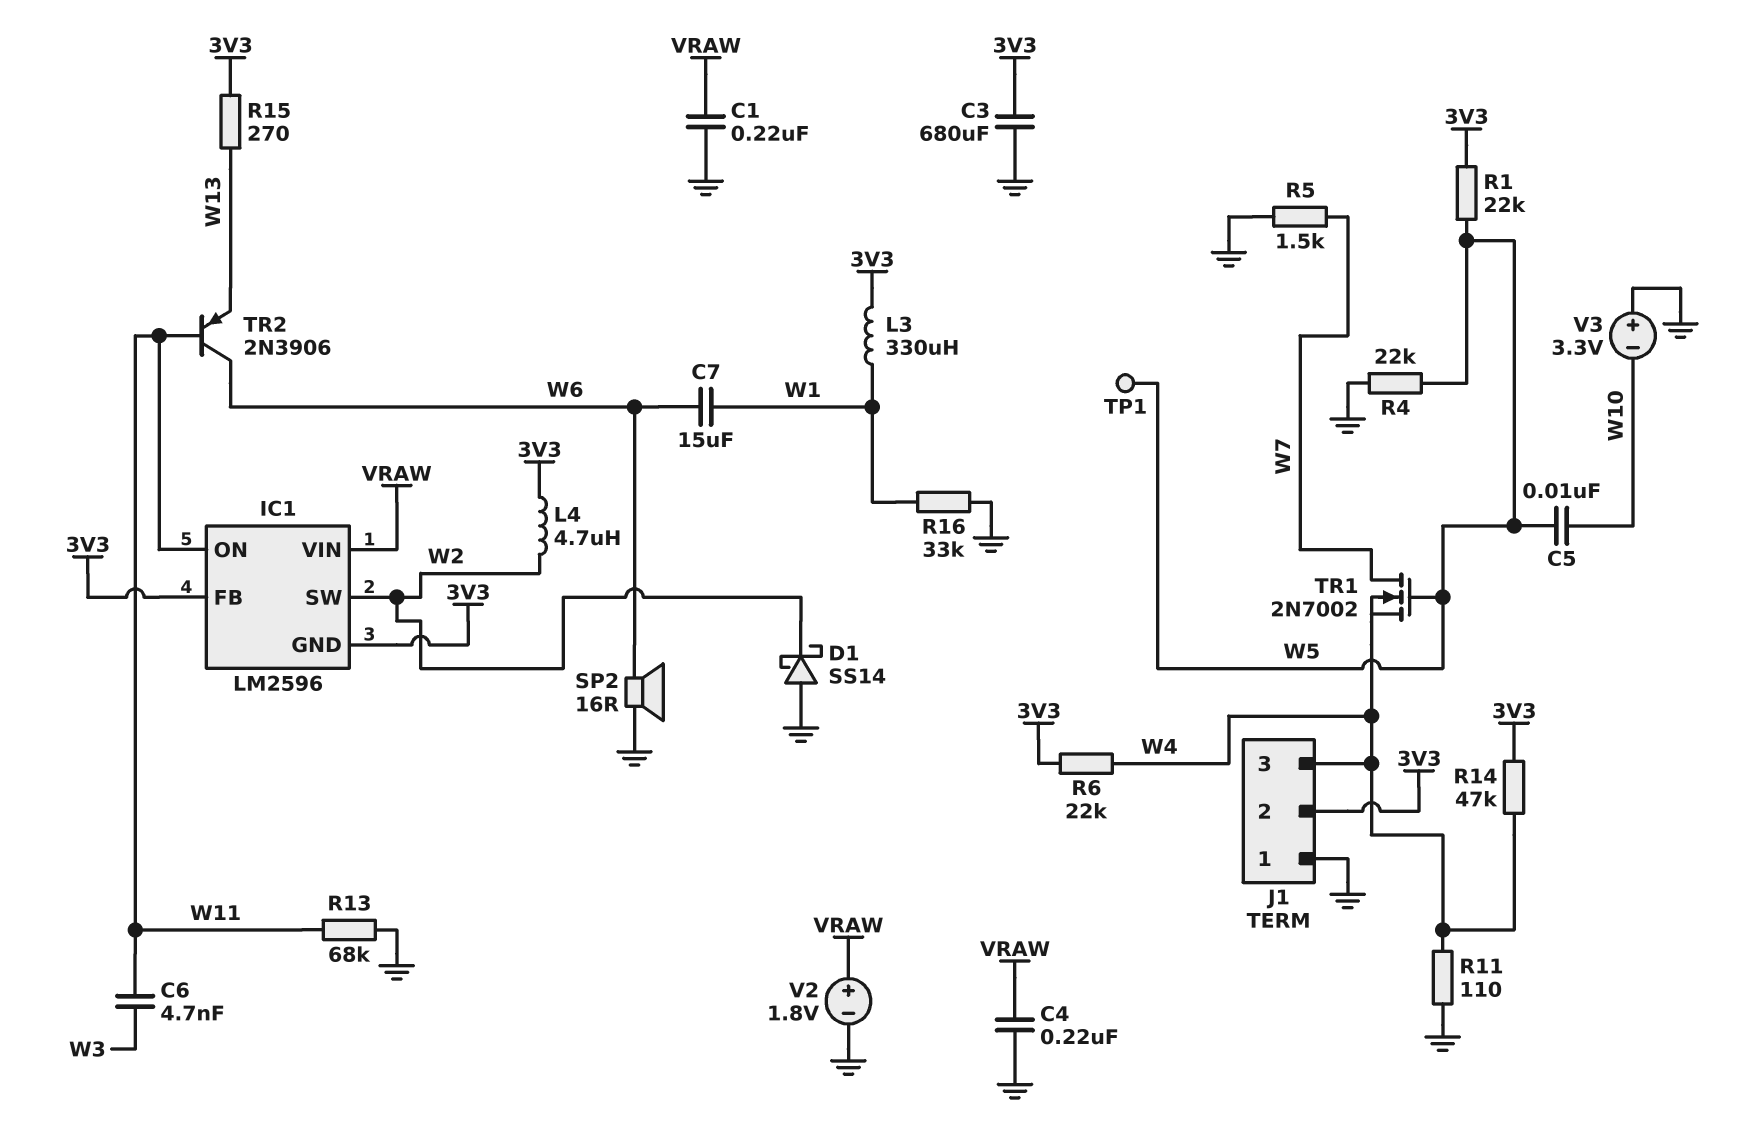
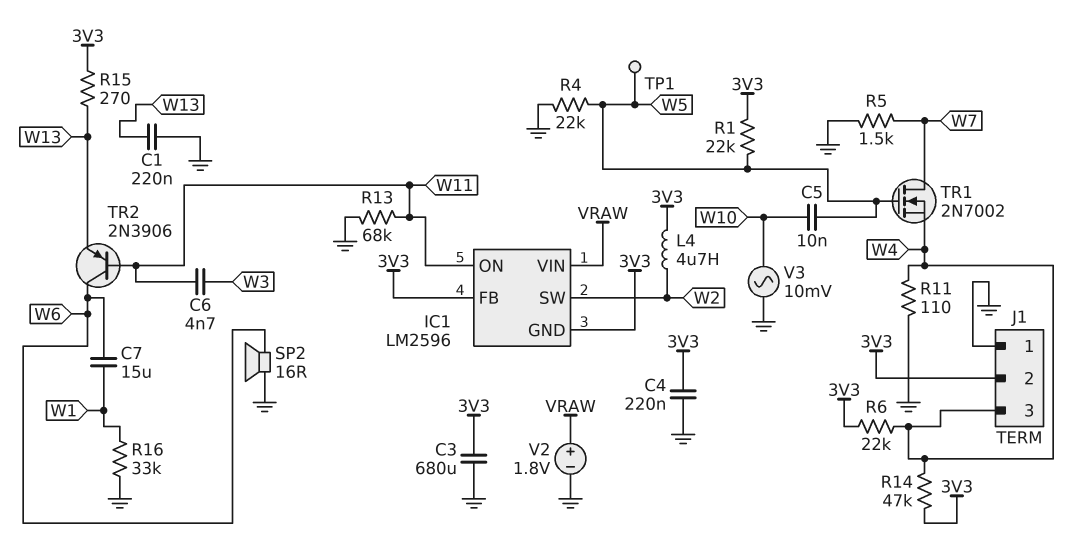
C1: 220nF (GND, VRAW) -> 220nF (GND, W13)
C4: 220nF (GND, VRAW) -> 220nF (3V3, GND)
D1: schottky SS14 (A GND, K W2) -> none
L3: 330uH (3V3, W1) -> none
V3: 3.3V (plus GND, minus W10) -> AC 10mV (GND, W10)

